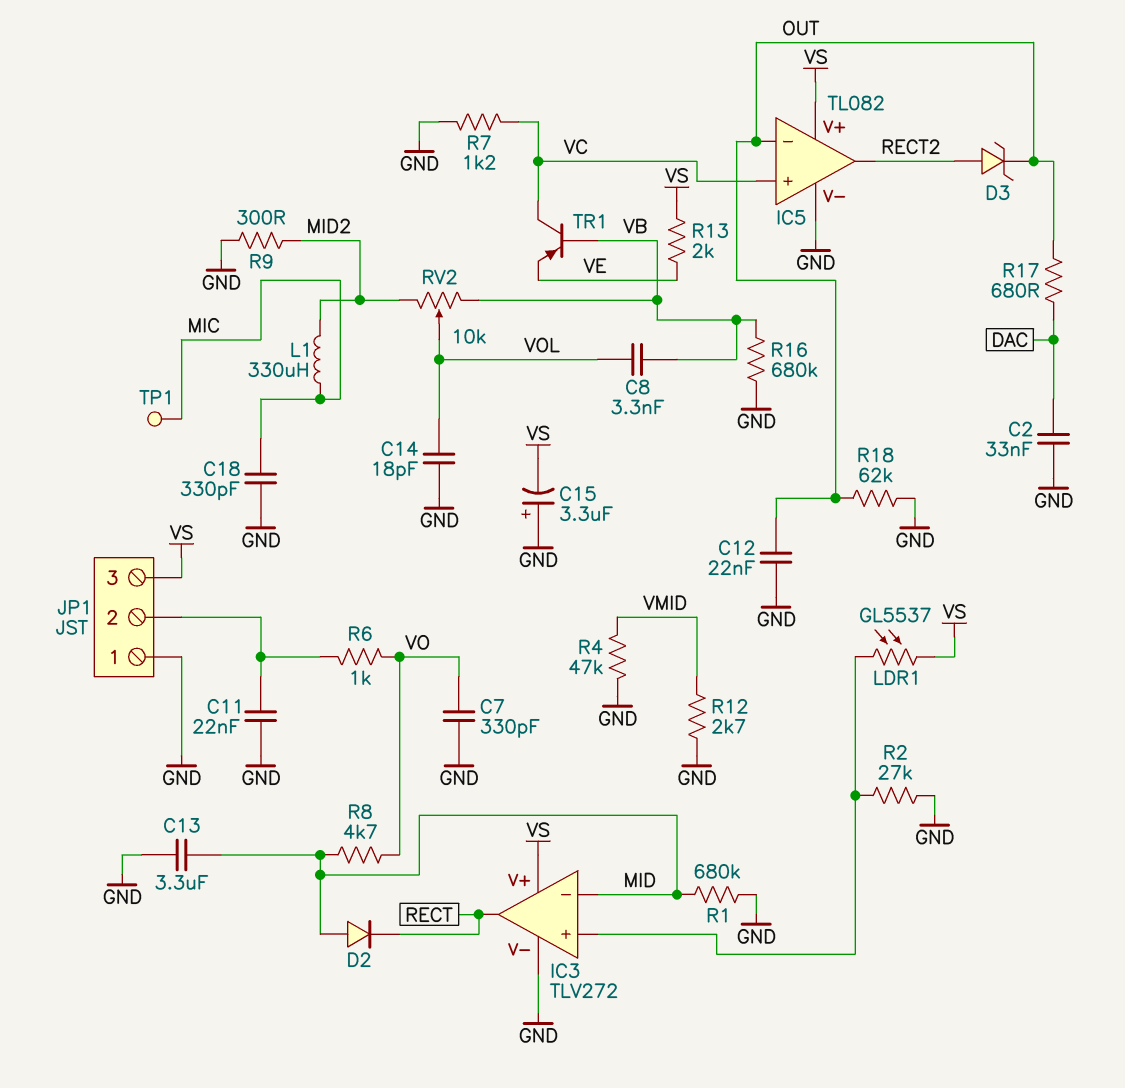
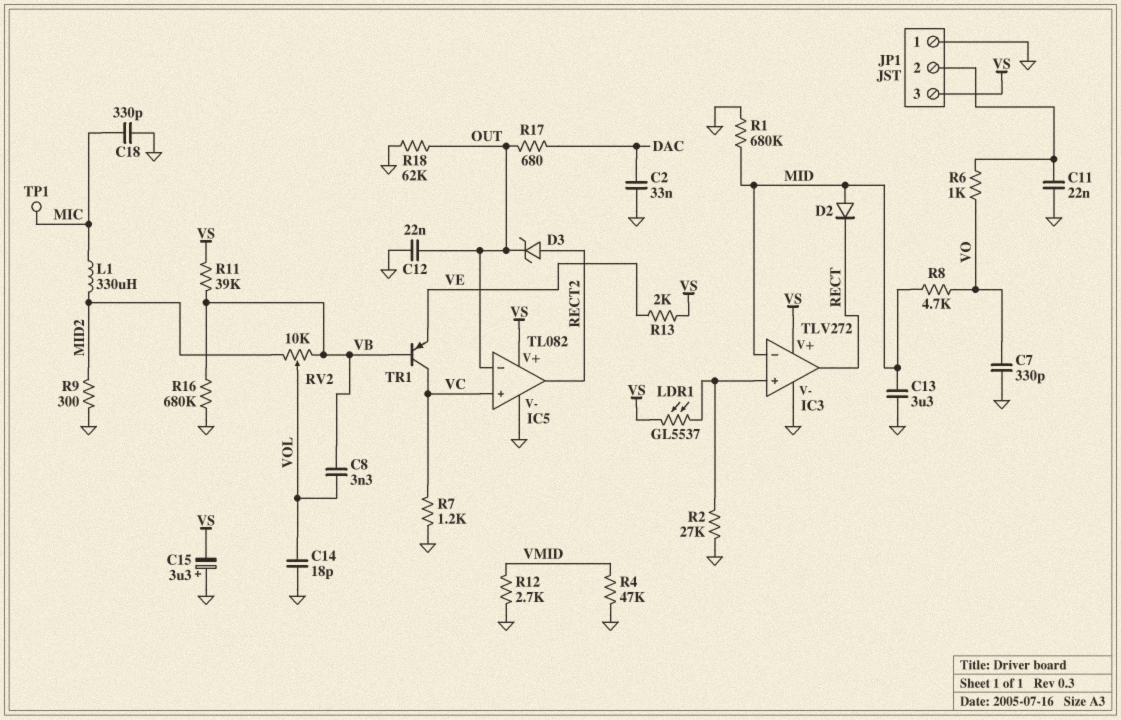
R11: none -> 39k (VB, VS)

